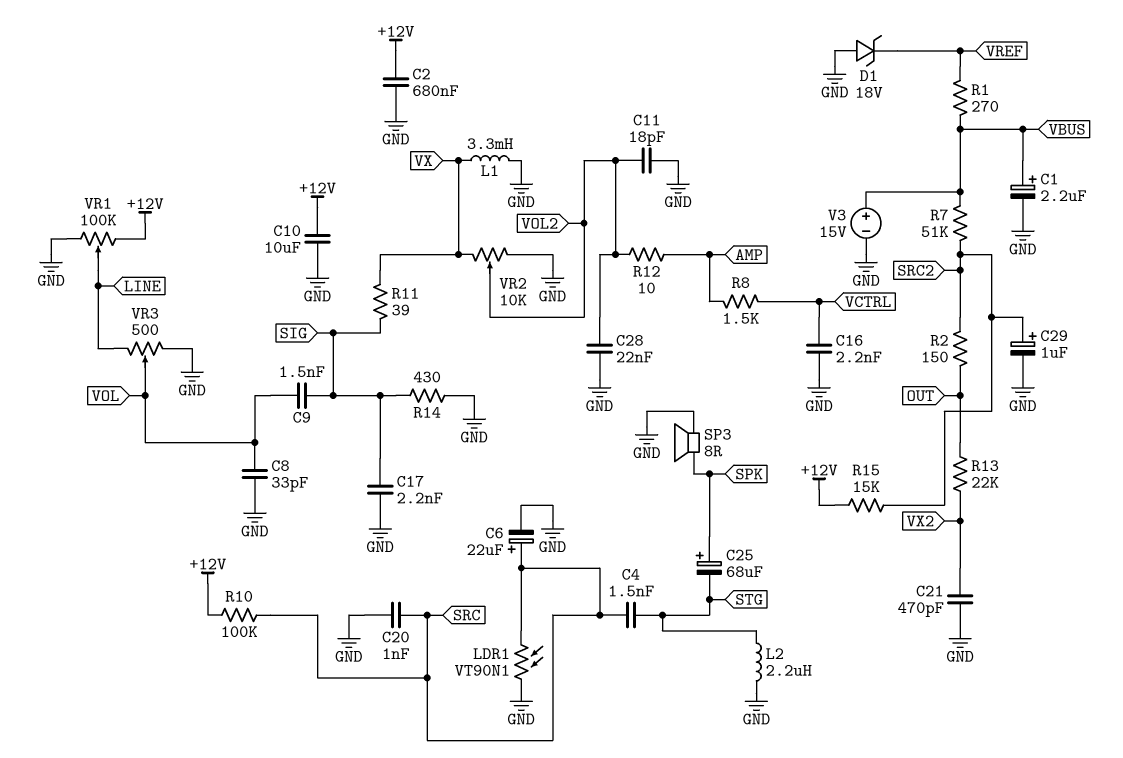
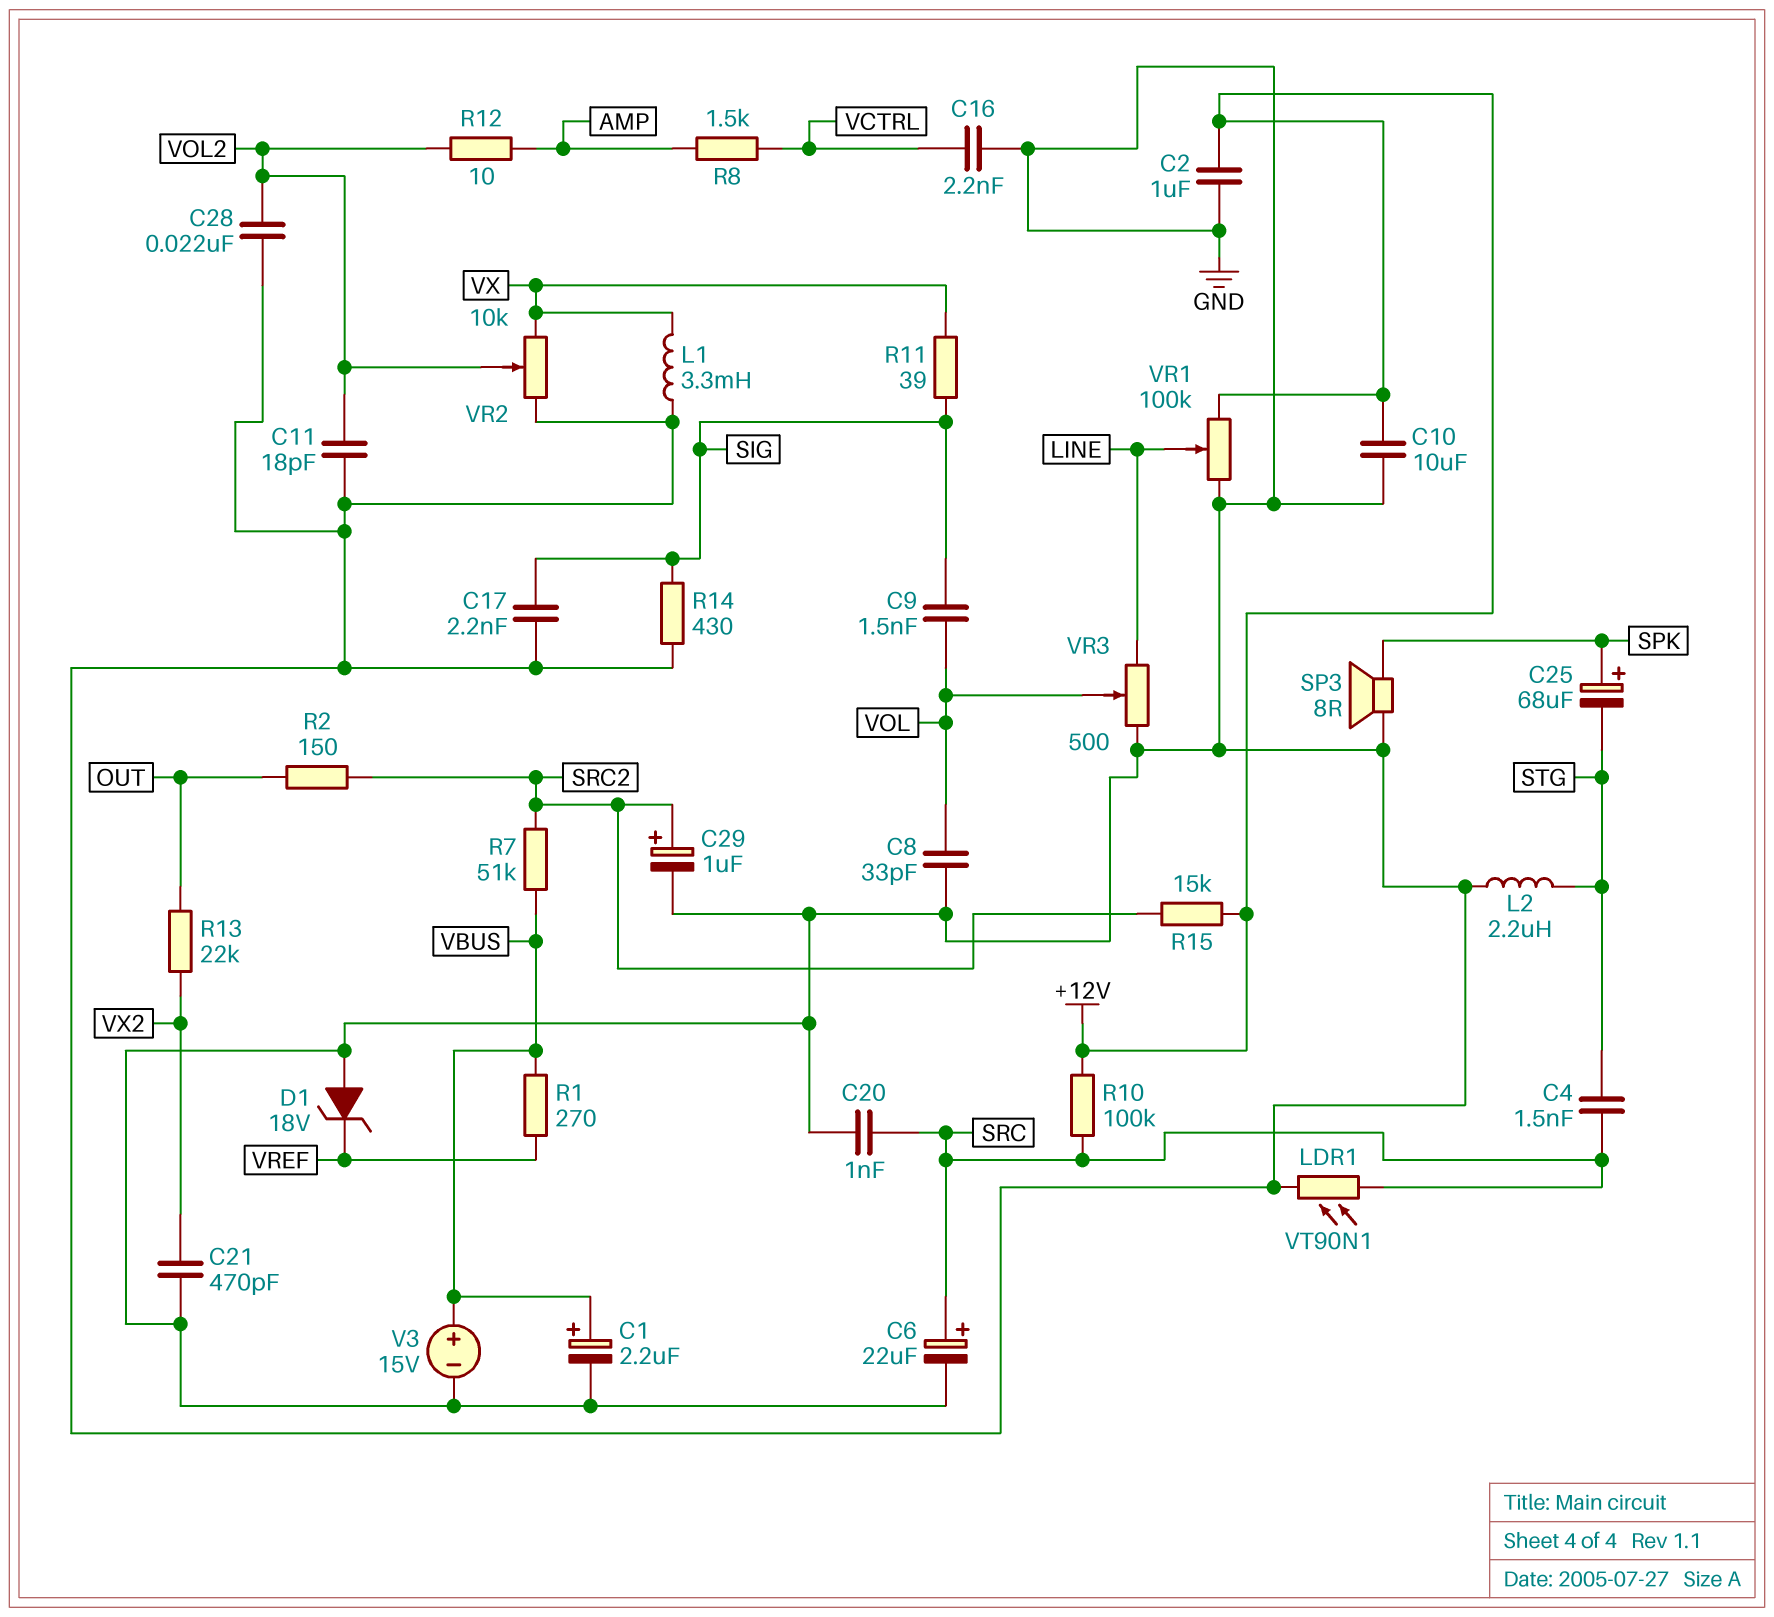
C2: 680nF (+12V, GND) -> 1uF (+12V, GND)

